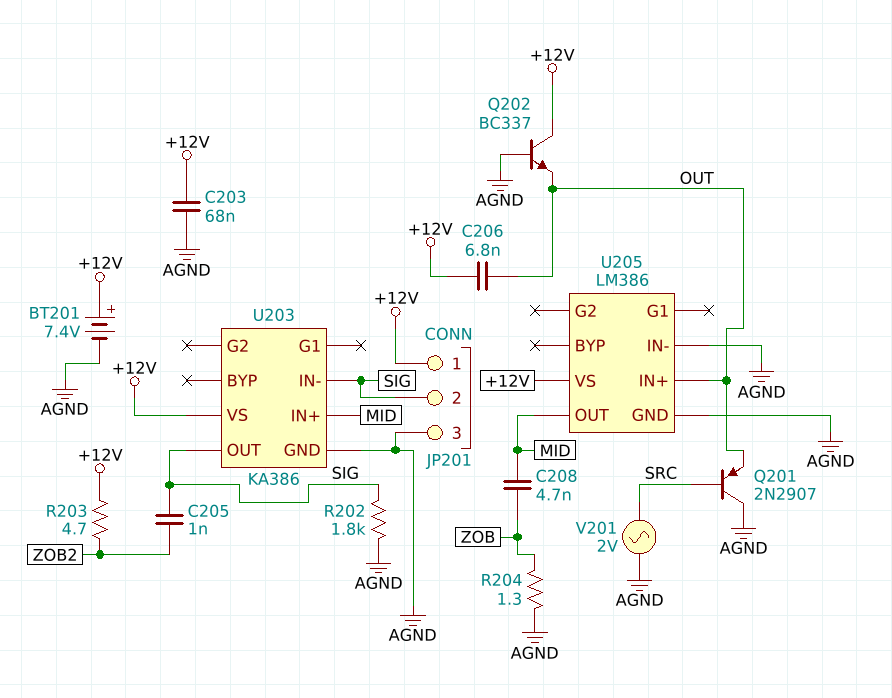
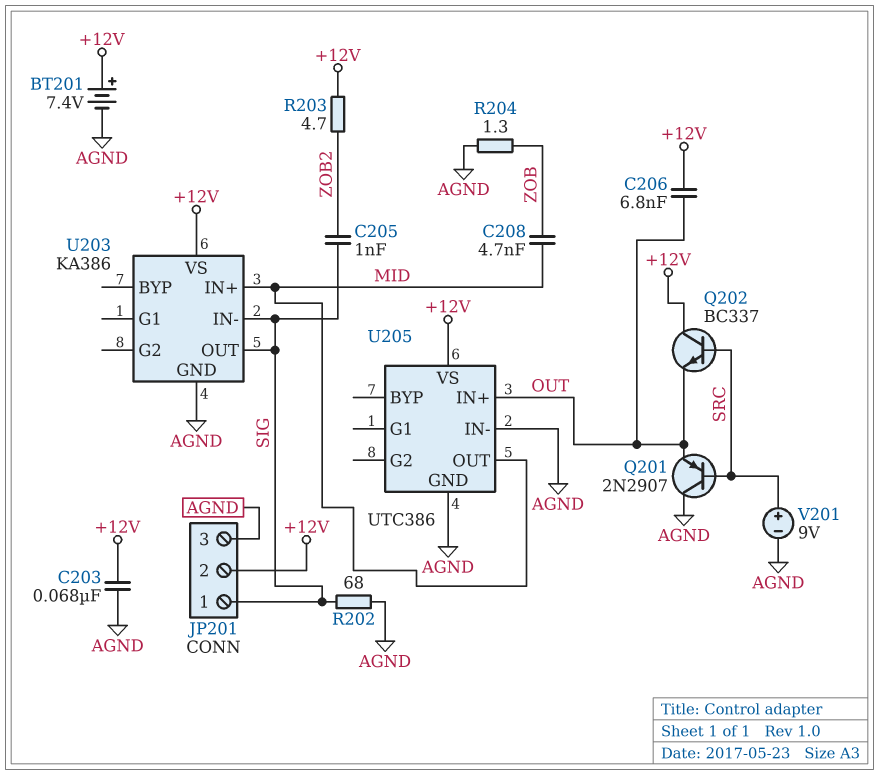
JP201 pin 1: +12V -> SIG
JP201 pin 2: SIG -> +12V
Q202: NPN BC337 (B AGND, C +12V, E OUT) -> NPN BC337 (B SRC, C +12V, E OUT)
R202: 1.8k (AGND, SIG) -> 68 (AGND, SIG)
U205: LM386 -> UTC386
V201: AC 2V (AGND, SRC) -> 9V (plus SRC, minus AGND)

